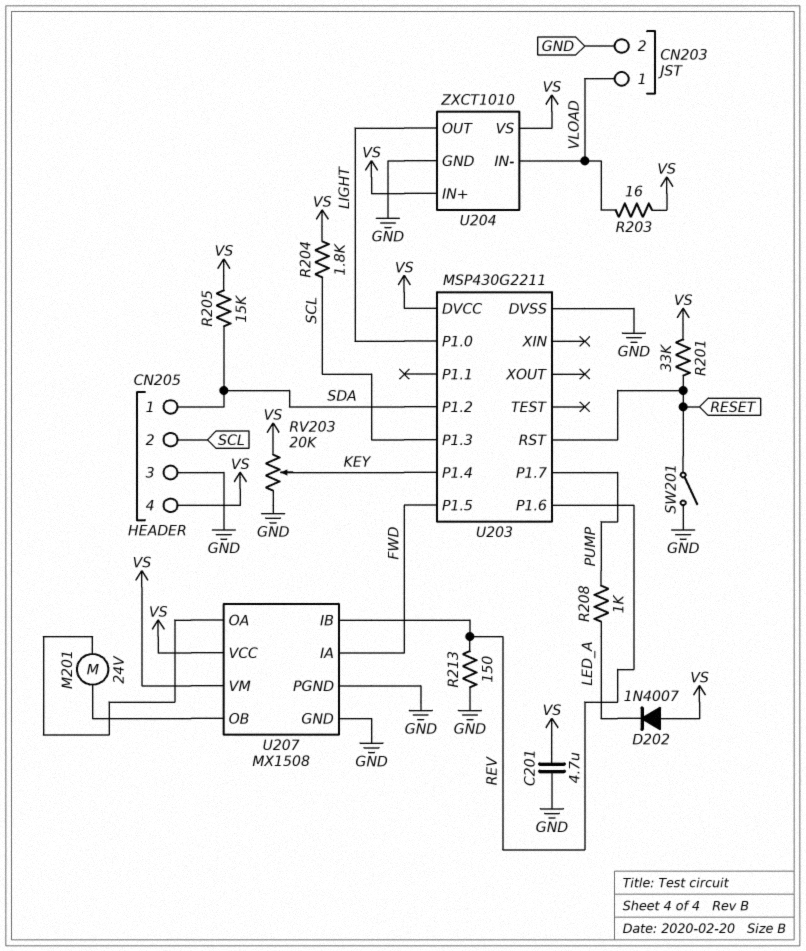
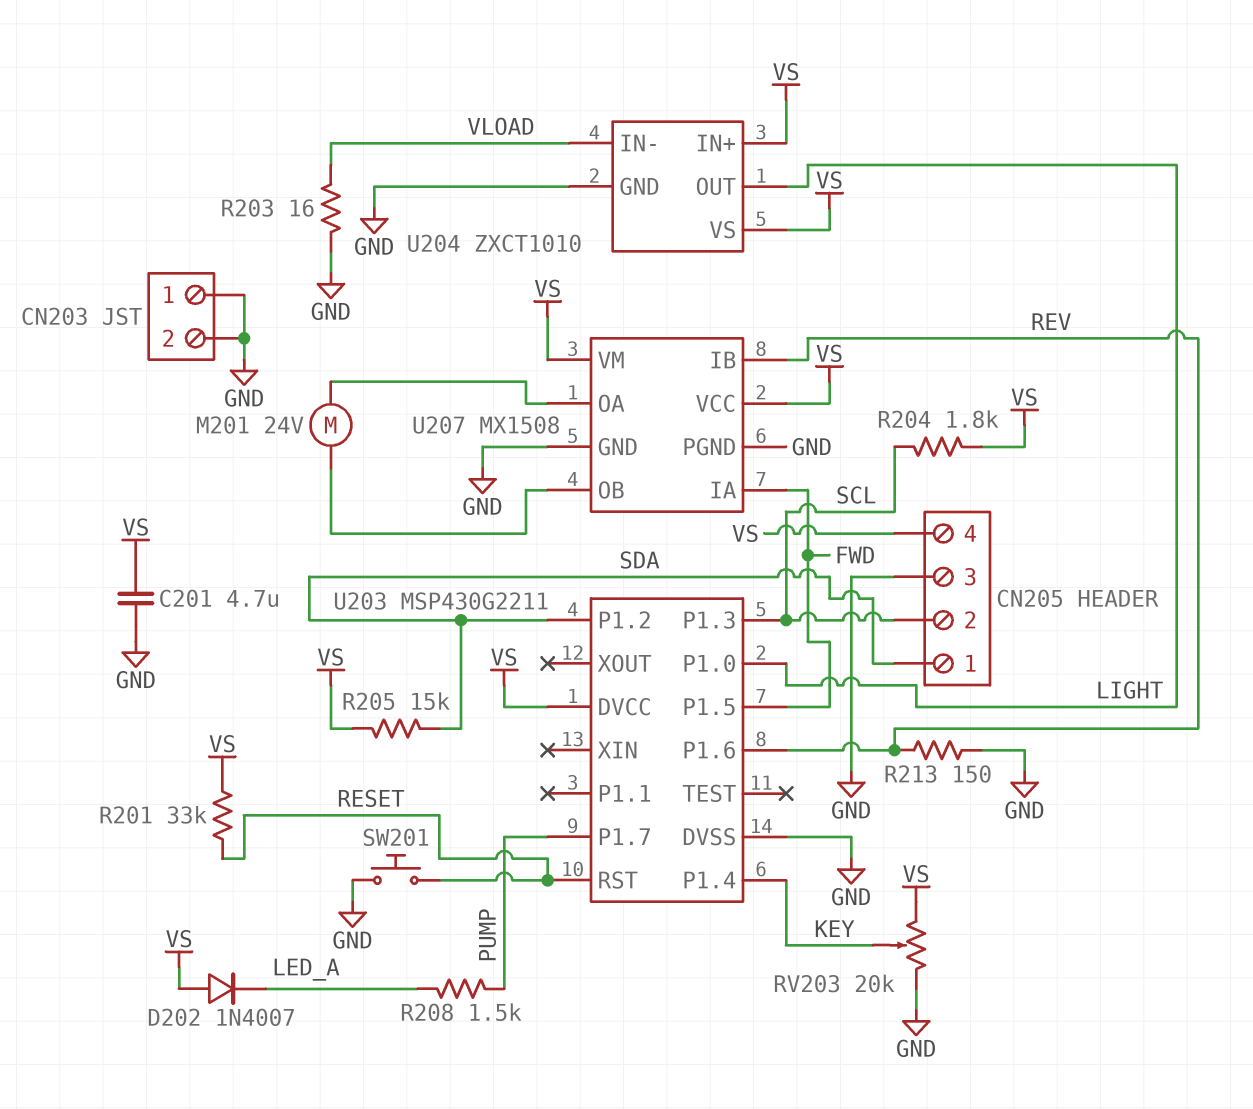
CN203 pin 1: VLOAD -> GND
R203: 16 (VLOAD, VS) -> 16 (GND, VLOAD)
R208: 1k (LED_A, PUMP) -> 1.5k (LED_A, PUMP)
SW201: switch (GND, RESET) -> button (GND, RESET)

